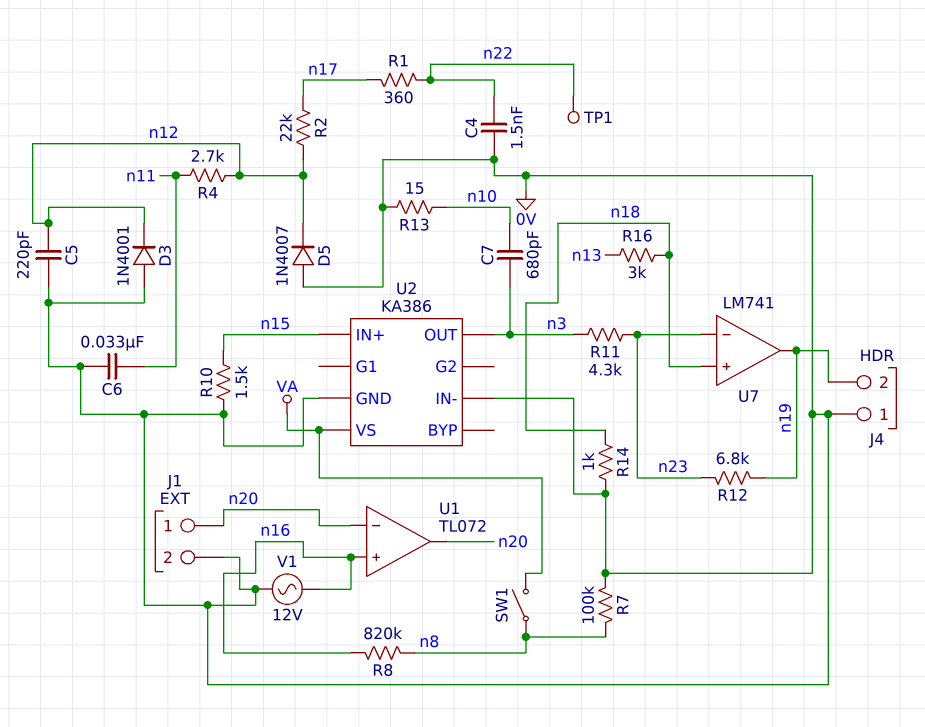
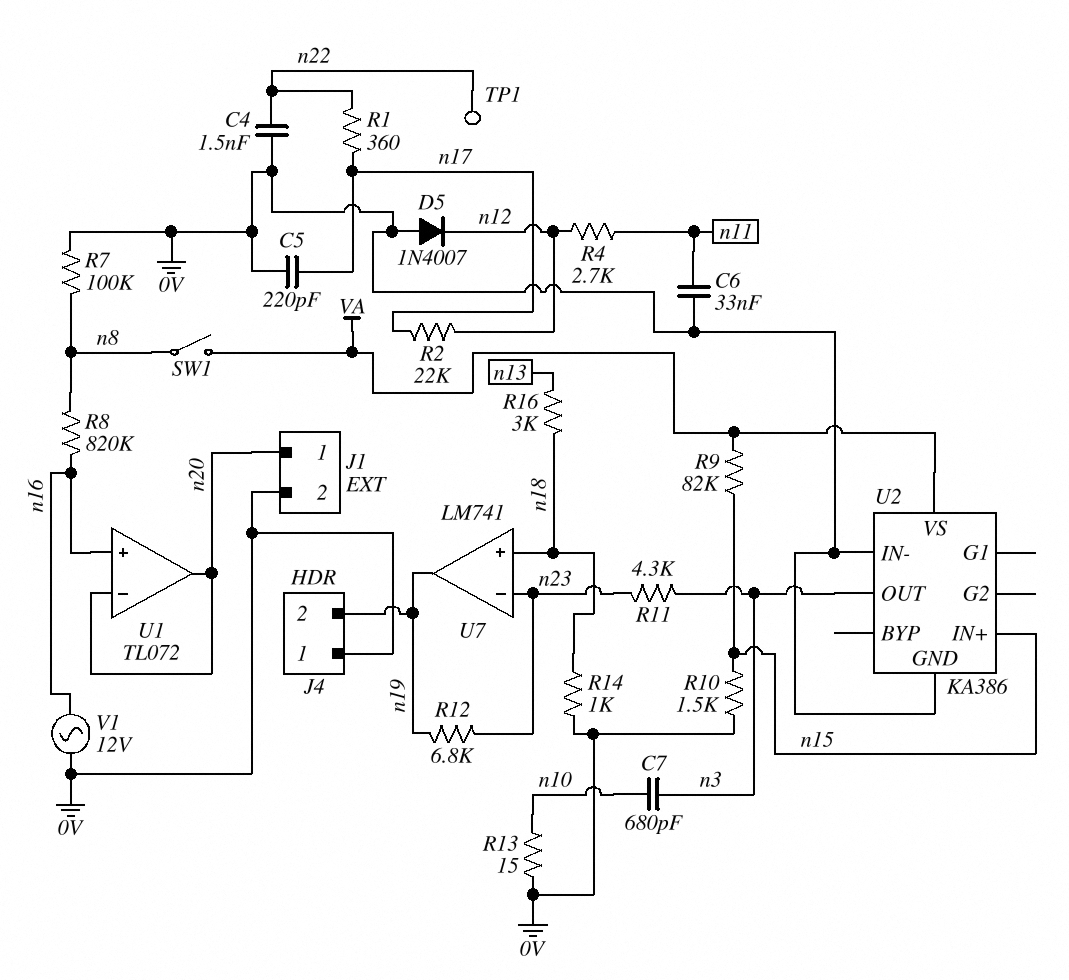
C5: 220pF (0V, n12) -> 220pF (0V, n17)
D3: diode 1N4001 (A 0V, K n12) -> none
R9: none -> 82k (VA, n15)

